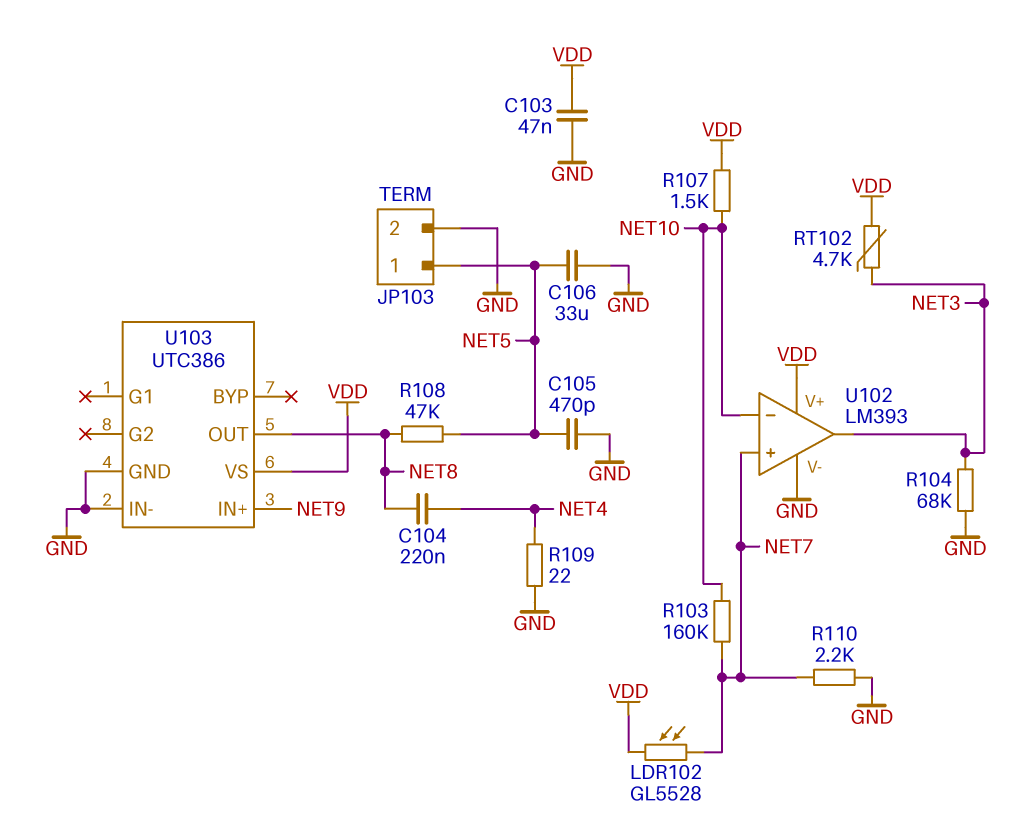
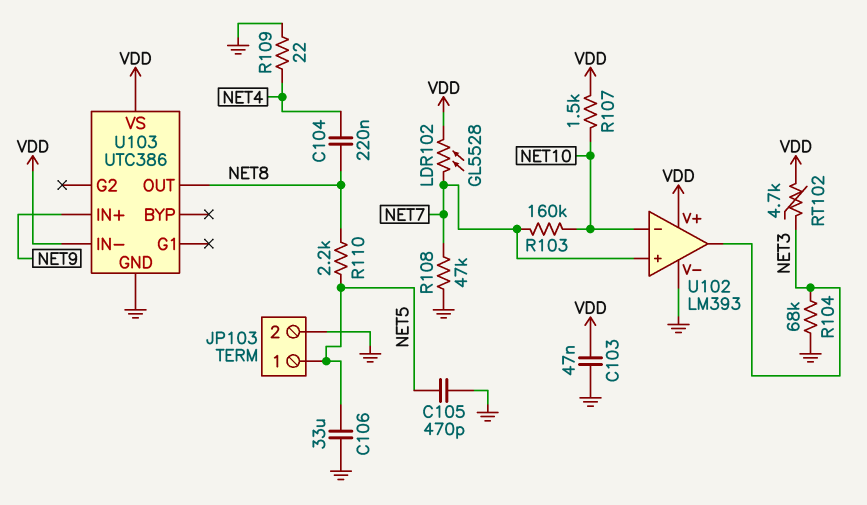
R108: 47k (NET5, NET8) -> 47k (GND, NET7)
R110: 2.2k (GND, NET7) -> 2.2k (NET5, NET8)
U103 pin IN-: GND -> VDD

